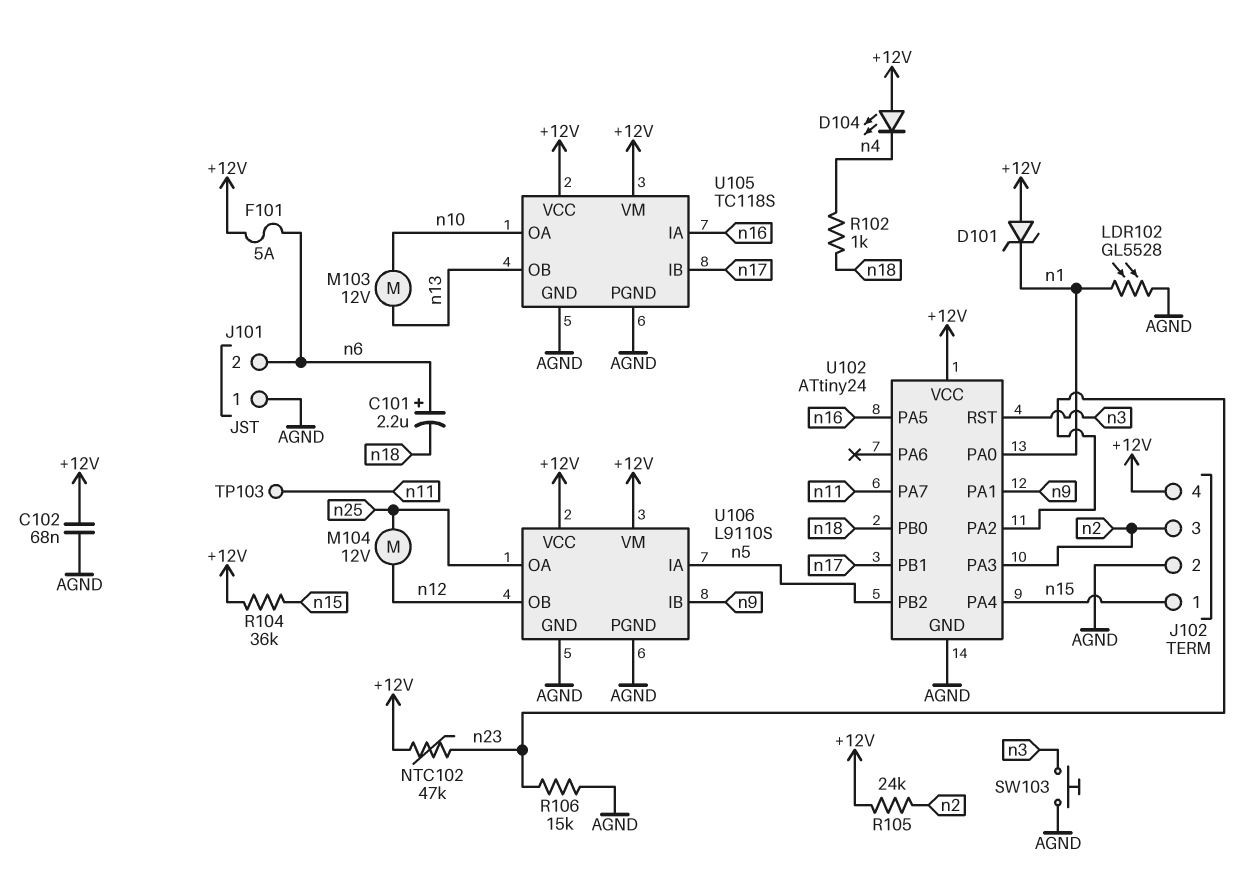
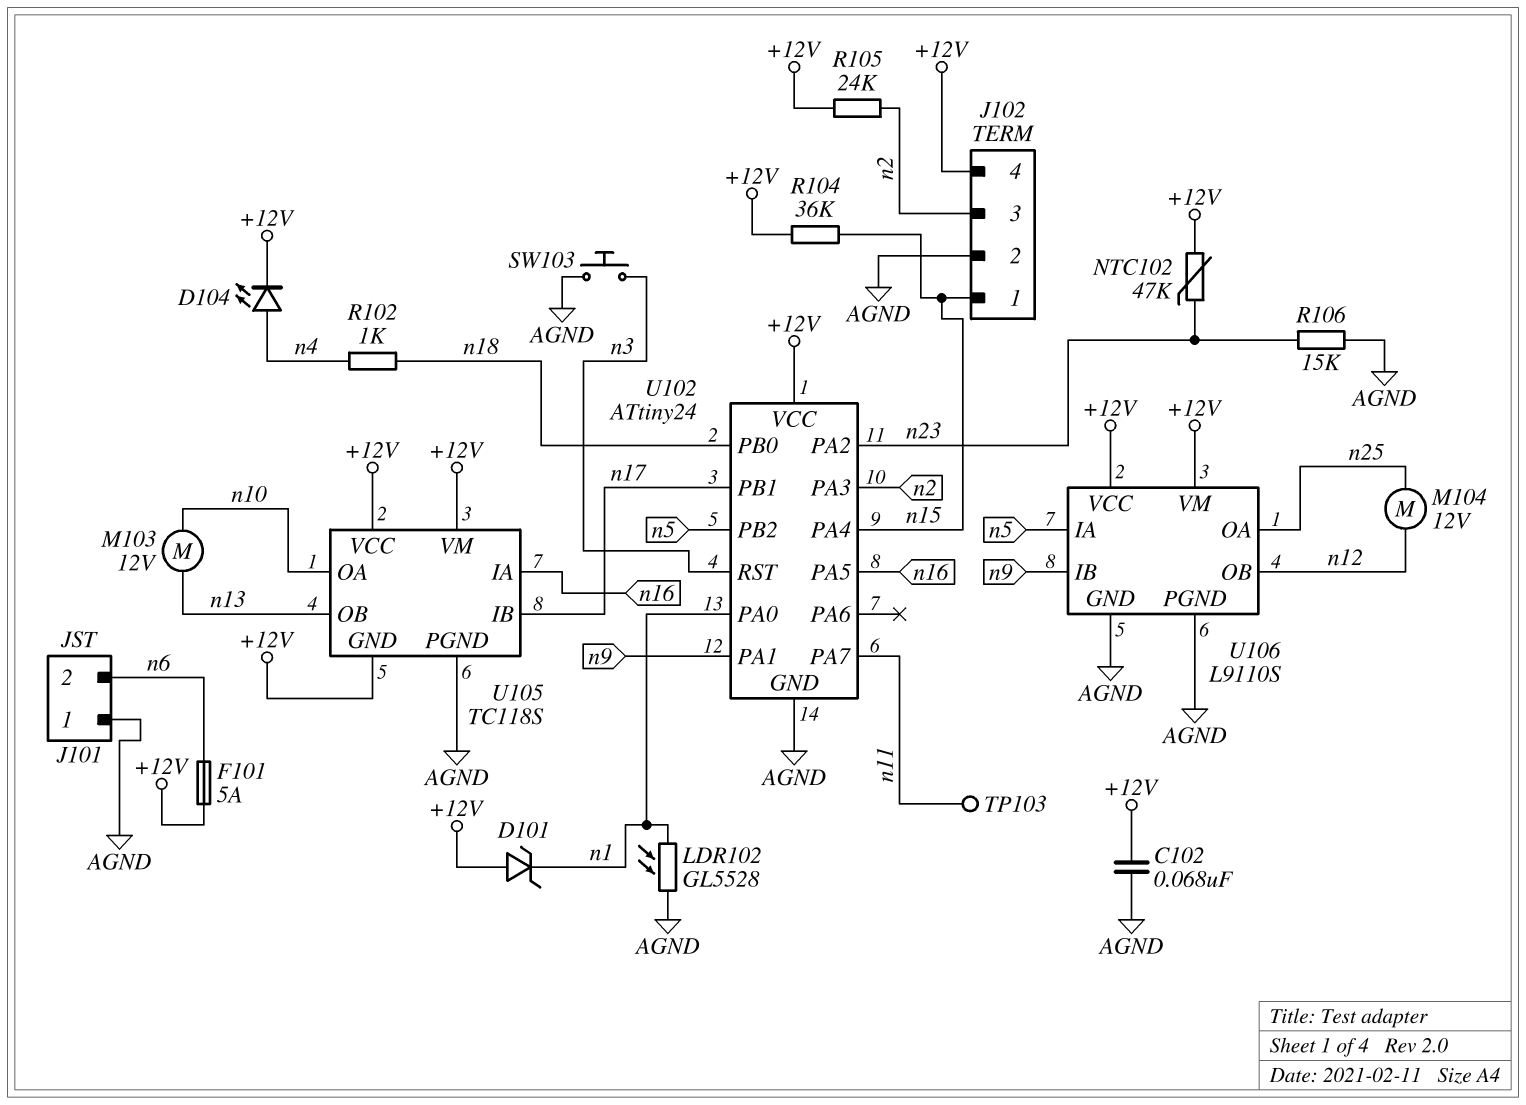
C101: 2.2uF (plus n6, minus n18) -> none
D104: LED (A +12V, K n4) -> LED (A n4, K +12V)
U105 pin GND: AGND -> +12V

